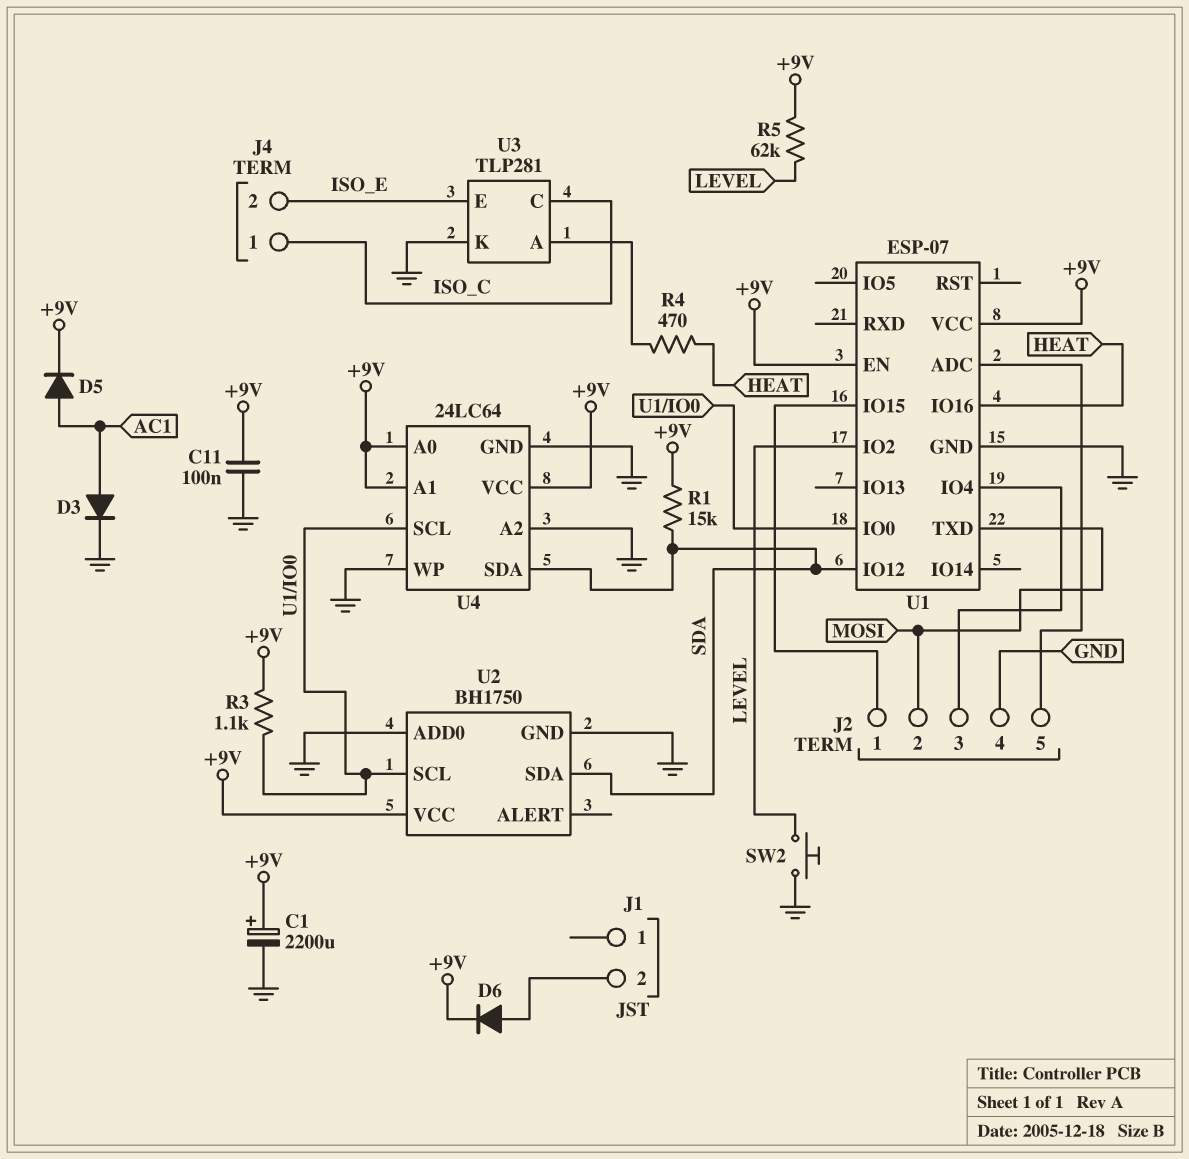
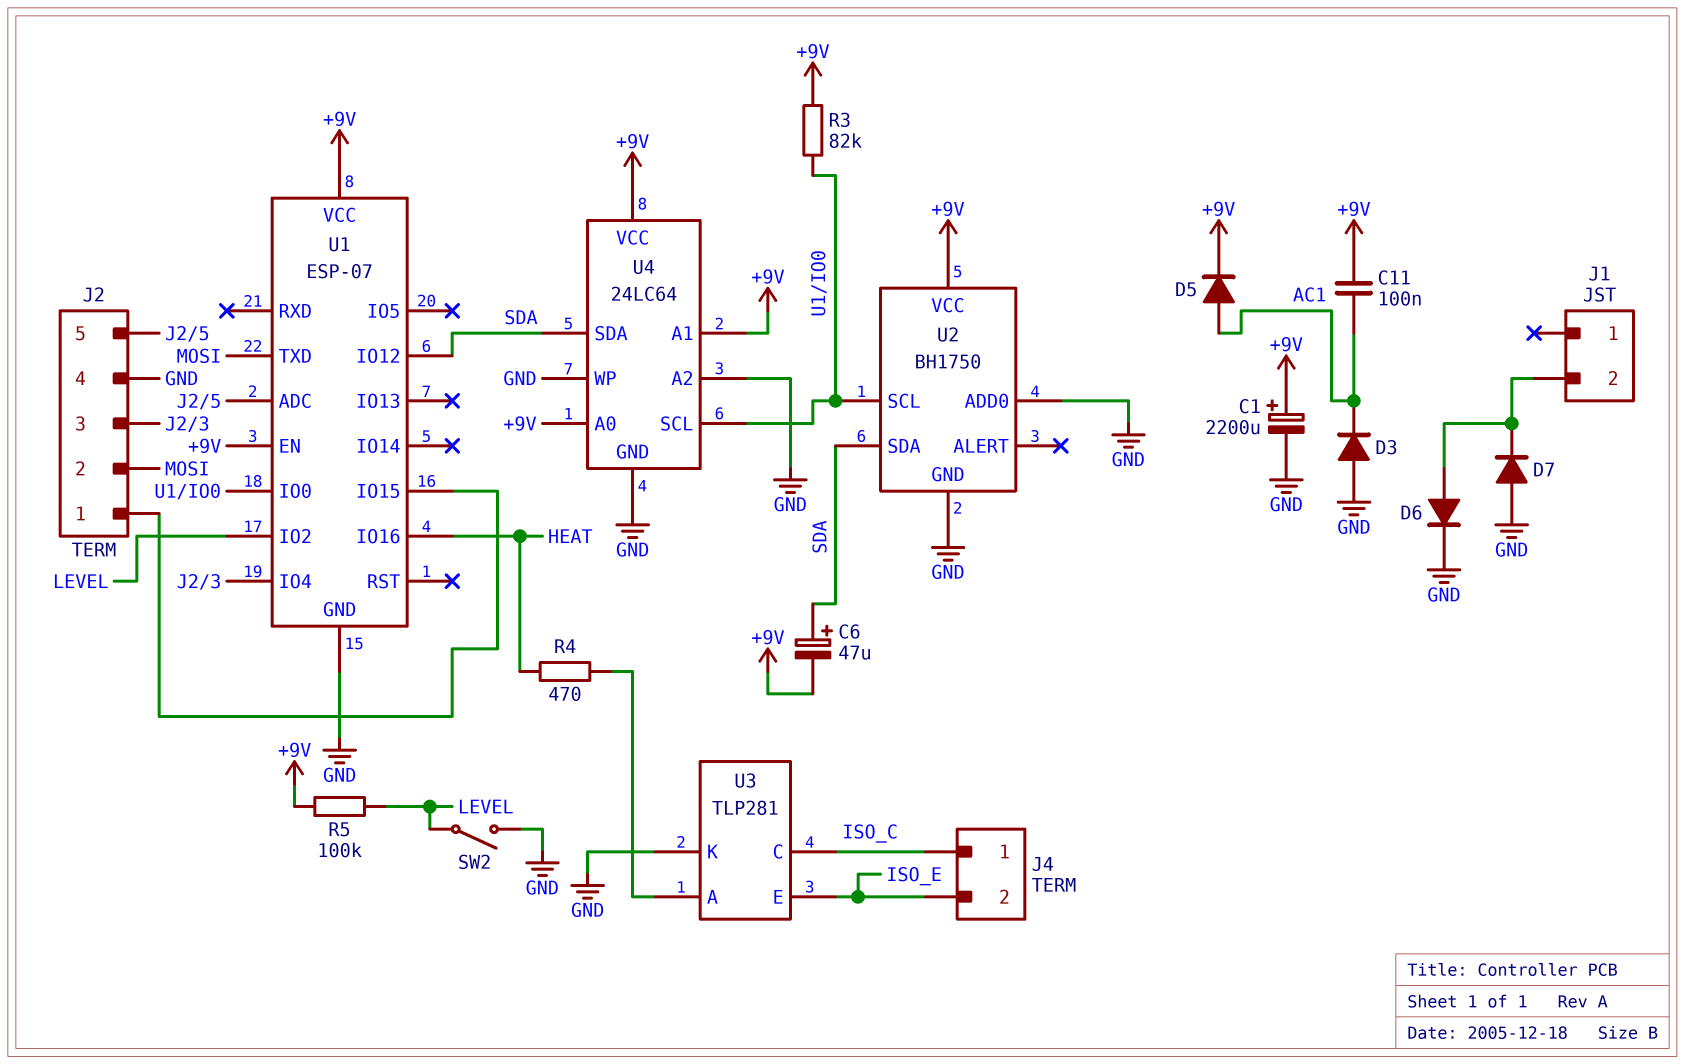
C6: none -> 47uF (plus SDA, minus +9V)
C11: 100nF (+9V, GND) -> 100nF (+9V, AC1)
D3: diode (A AC1, K GND) -> diode (A GND, K AC1)
D6: diode (A J1/2, K +9V) -> diode (A J1/2, K GND)
D7: none -> diode (A GND, K J1/2)
R1: 15k (+9V, SDA) -> none
R3: 1.1k (+9V, U1/IO0) -> 82k (+9V, U1/IO0)
R5: 62k (+9V, LEVEL) -> 100k (+9V, LEVEL)
SW2: button (GND, LEVEL) -> switch (GND, LEVEL)

